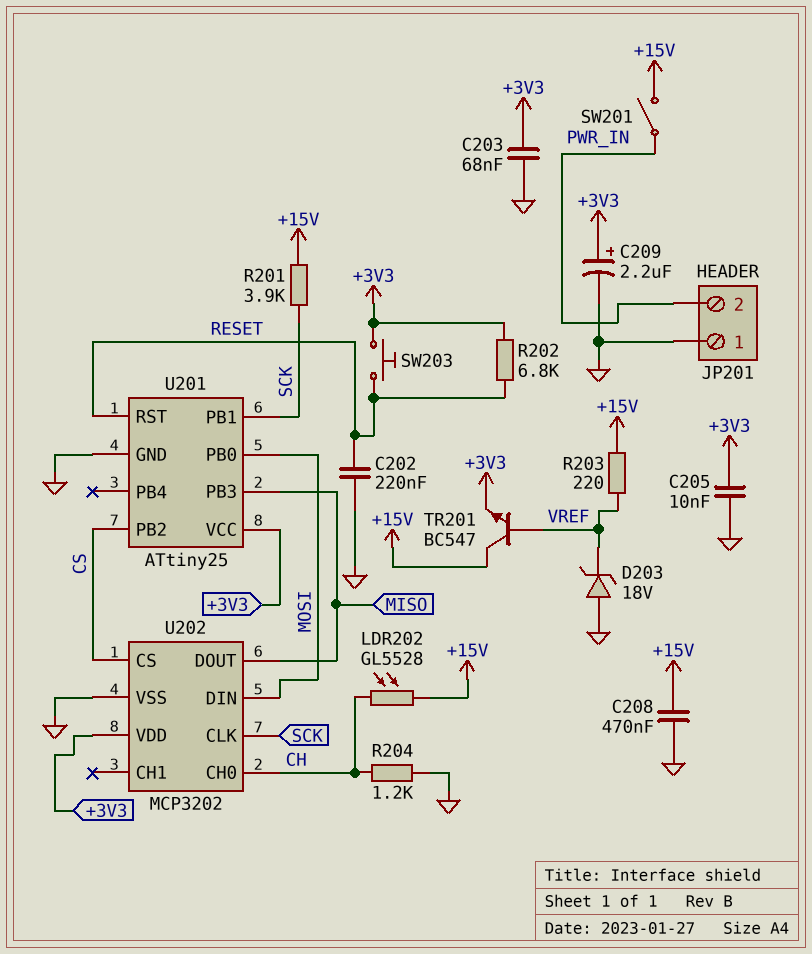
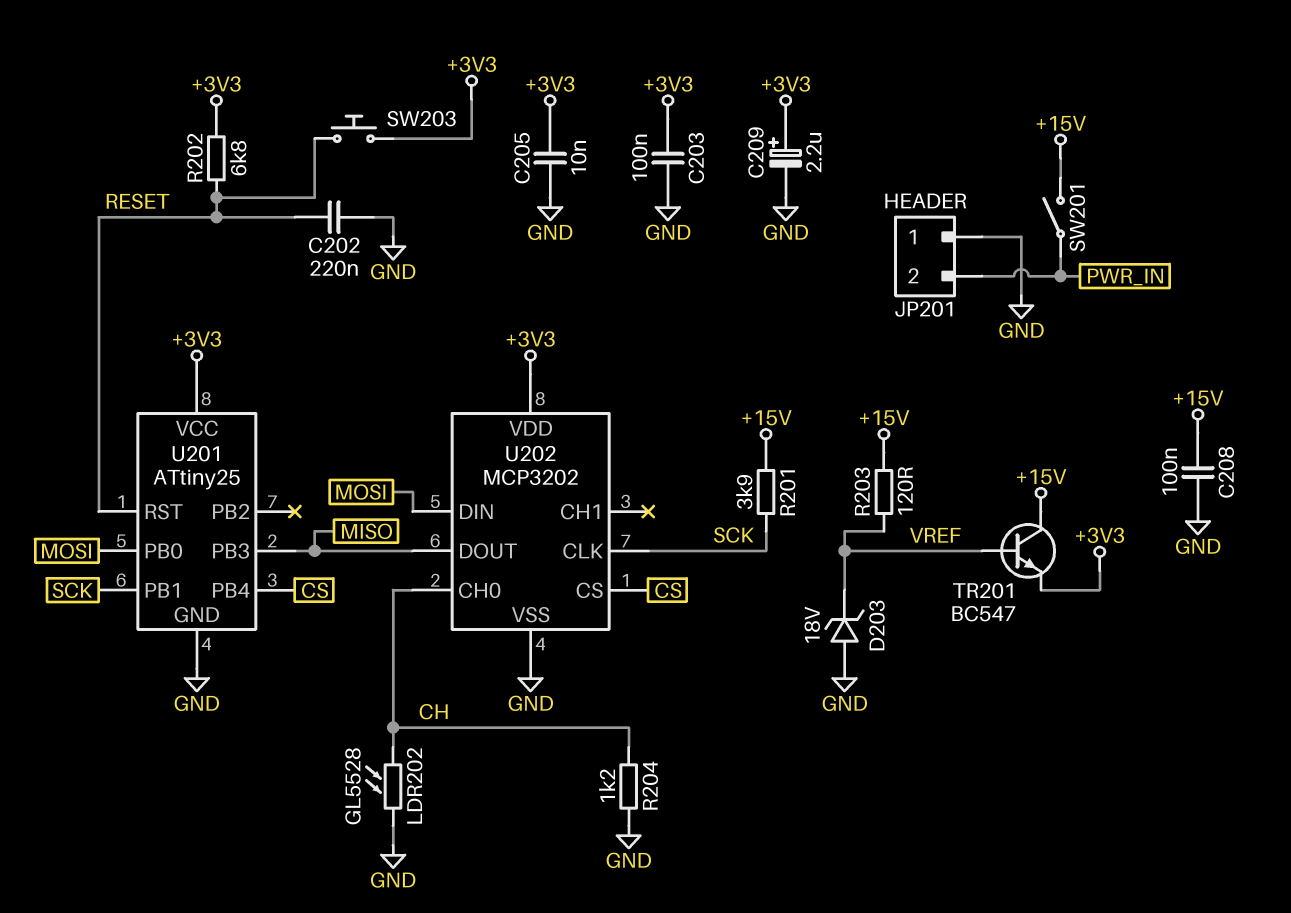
C203: 68nF (+3V3, GND) -> 100nF (+3V3, GND)
C208: 470nF (+15V, GND) -> 100nF (+15V, GND)
LDR202: GL5528 (+15V, CH) -> GL5528 (CH, GND)
R203: 220 (+15V, VREF) -> 120 (+15V, VREF)
U201 pin PB2: CS -> none
U201 pin PB4: none -> CS

